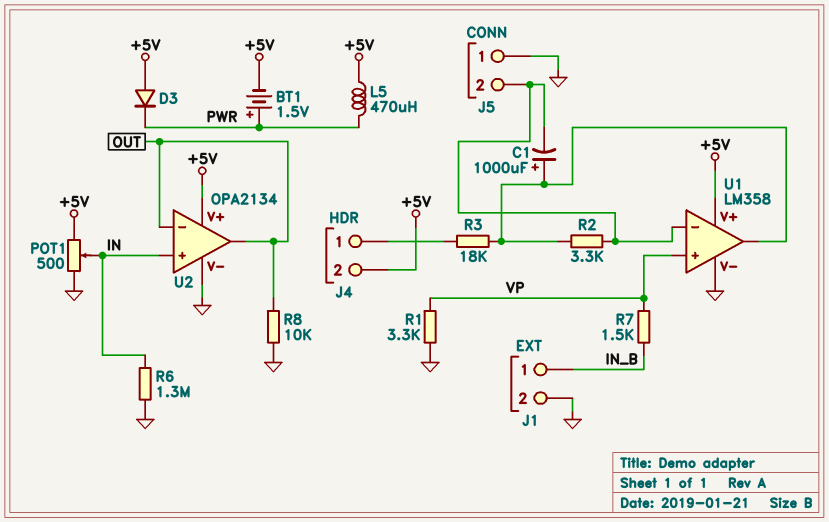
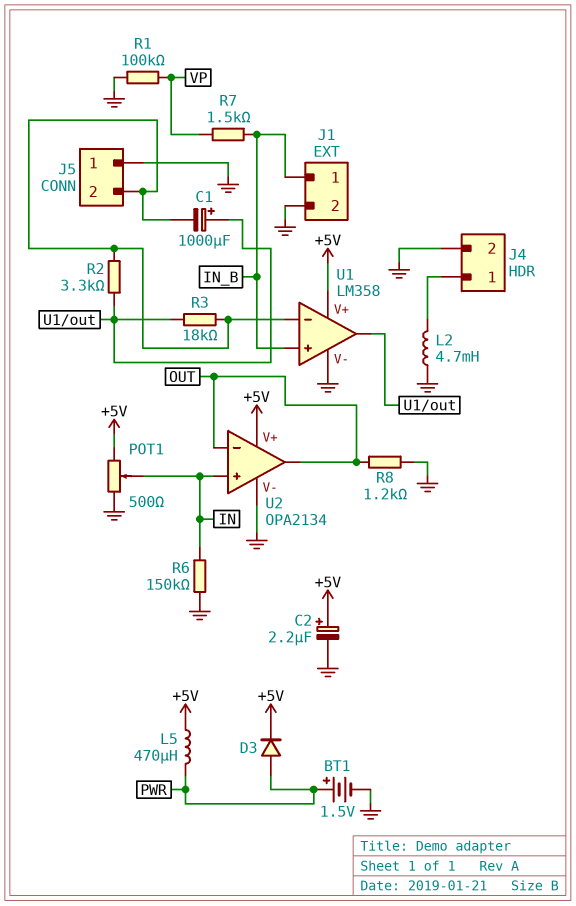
BT1: 1.5V (plus PWR, minus +5V) -> 1.5V (plus PWR, minus GND)
C2: none -> 2.2uF (plus +5V, minus GND)
D3: diode (A +5V, K PWR) -> diode (A PWR, K +5V)
J4 pin 2: +5V -> GND
L2: none -> 4.7mH (GND, J4/1)
R1: 3.3k (GND, VP) -> 100k (GND, VP)
R3: 18k (J4/1, U1/out) -> 18k (J5/2, U1/out)
R6: 1.3M (GND, IN) -> 150k (GND, IN)
R8: 10k (GND, OUT) -> 1.2k (GND, OUT)
U1 pin in+: VP -> IN_B

